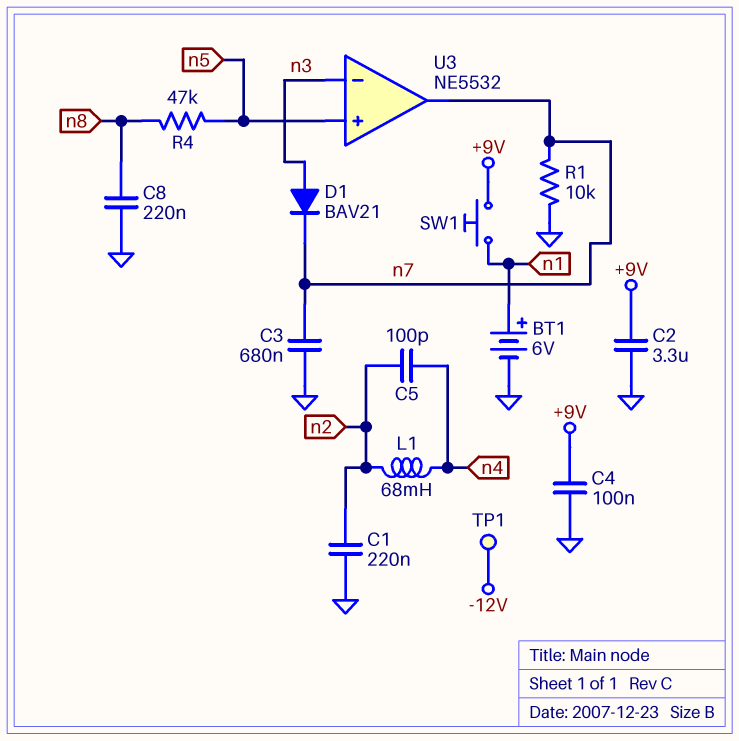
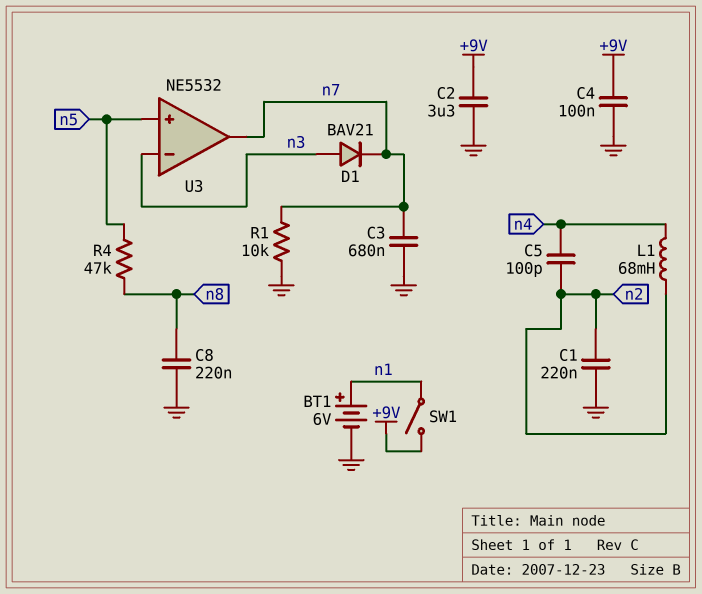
SW1: button (+9V, n1) -> switch (+9V, n1)
TP1: test point (-12V) -> none

